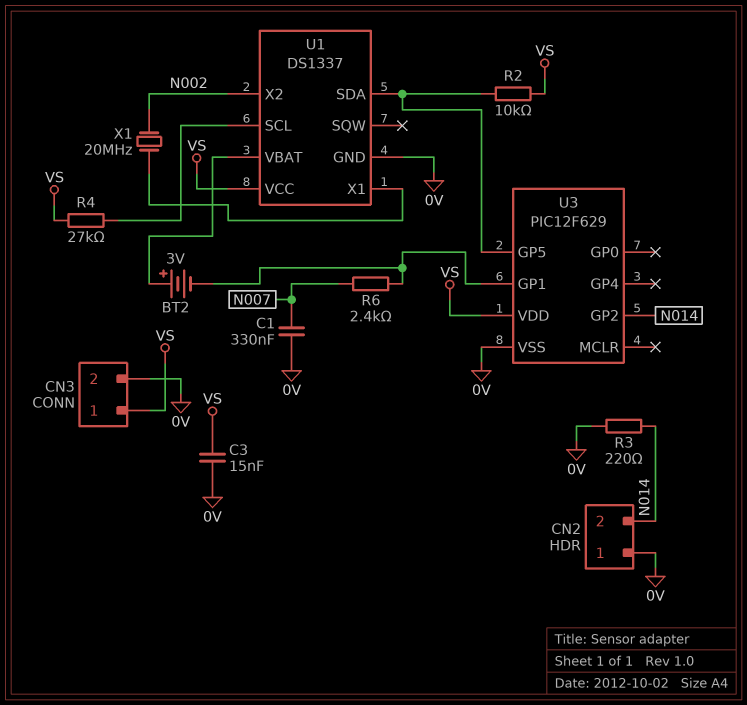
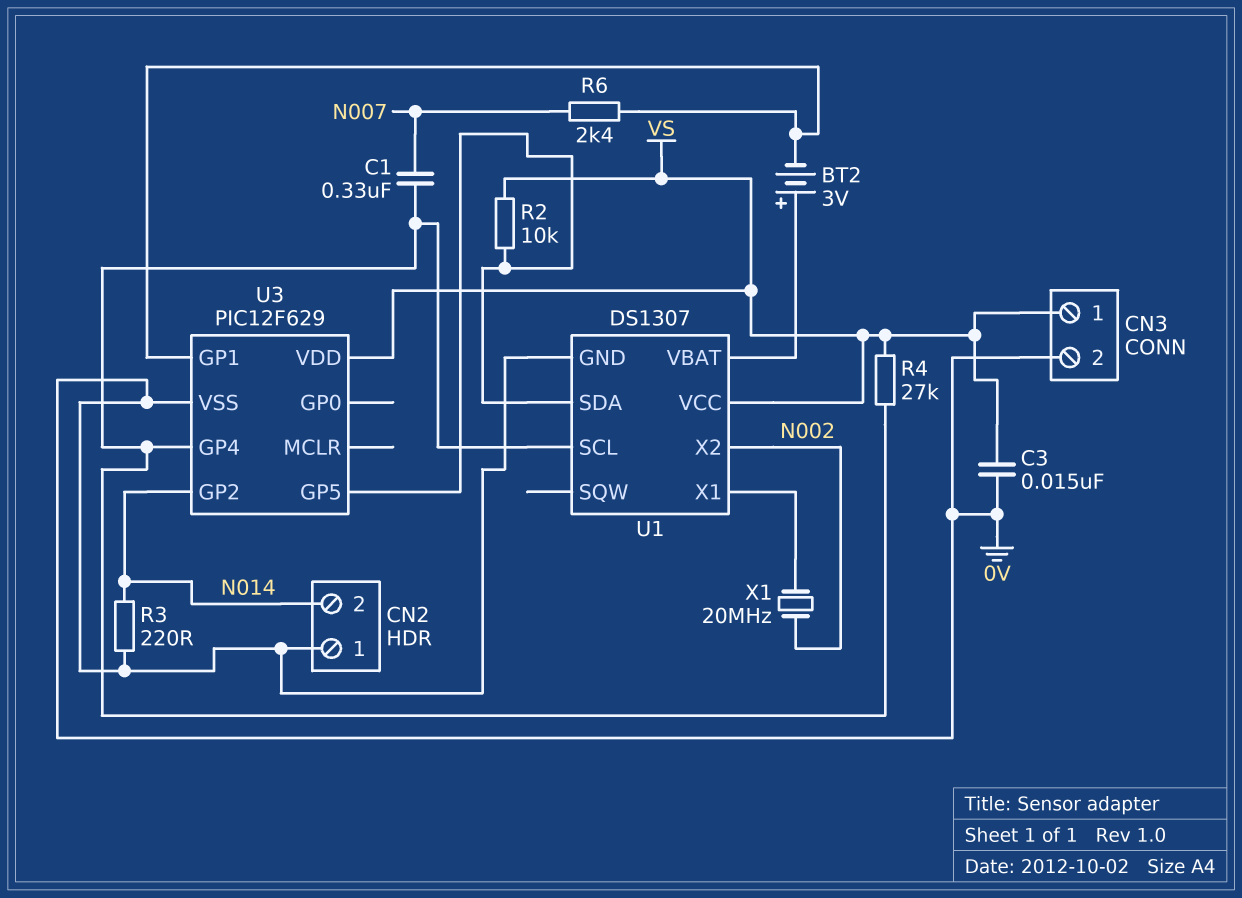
C1: 330nF (0V, N007) -> 330nF (N007, U1/SCL)
U1: DS1337 -> DS1307
U3 pin GP4: none -> U1/SCL

